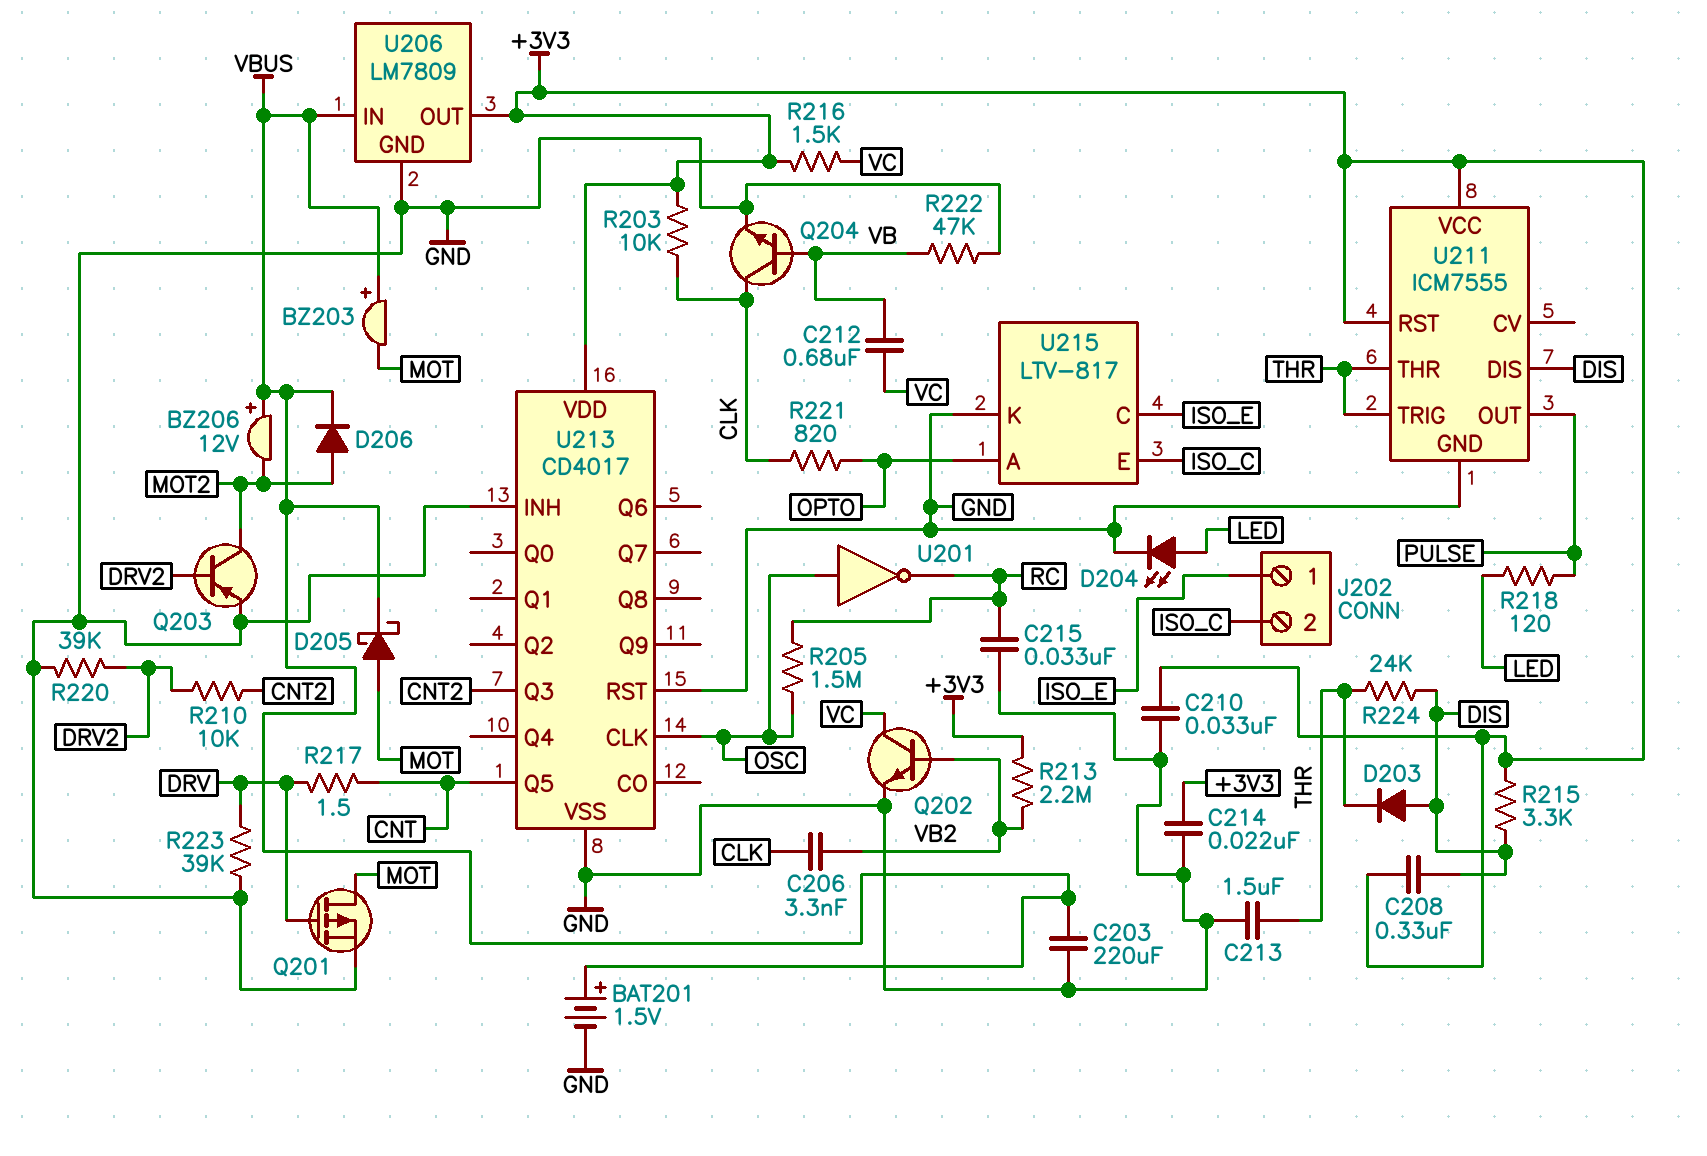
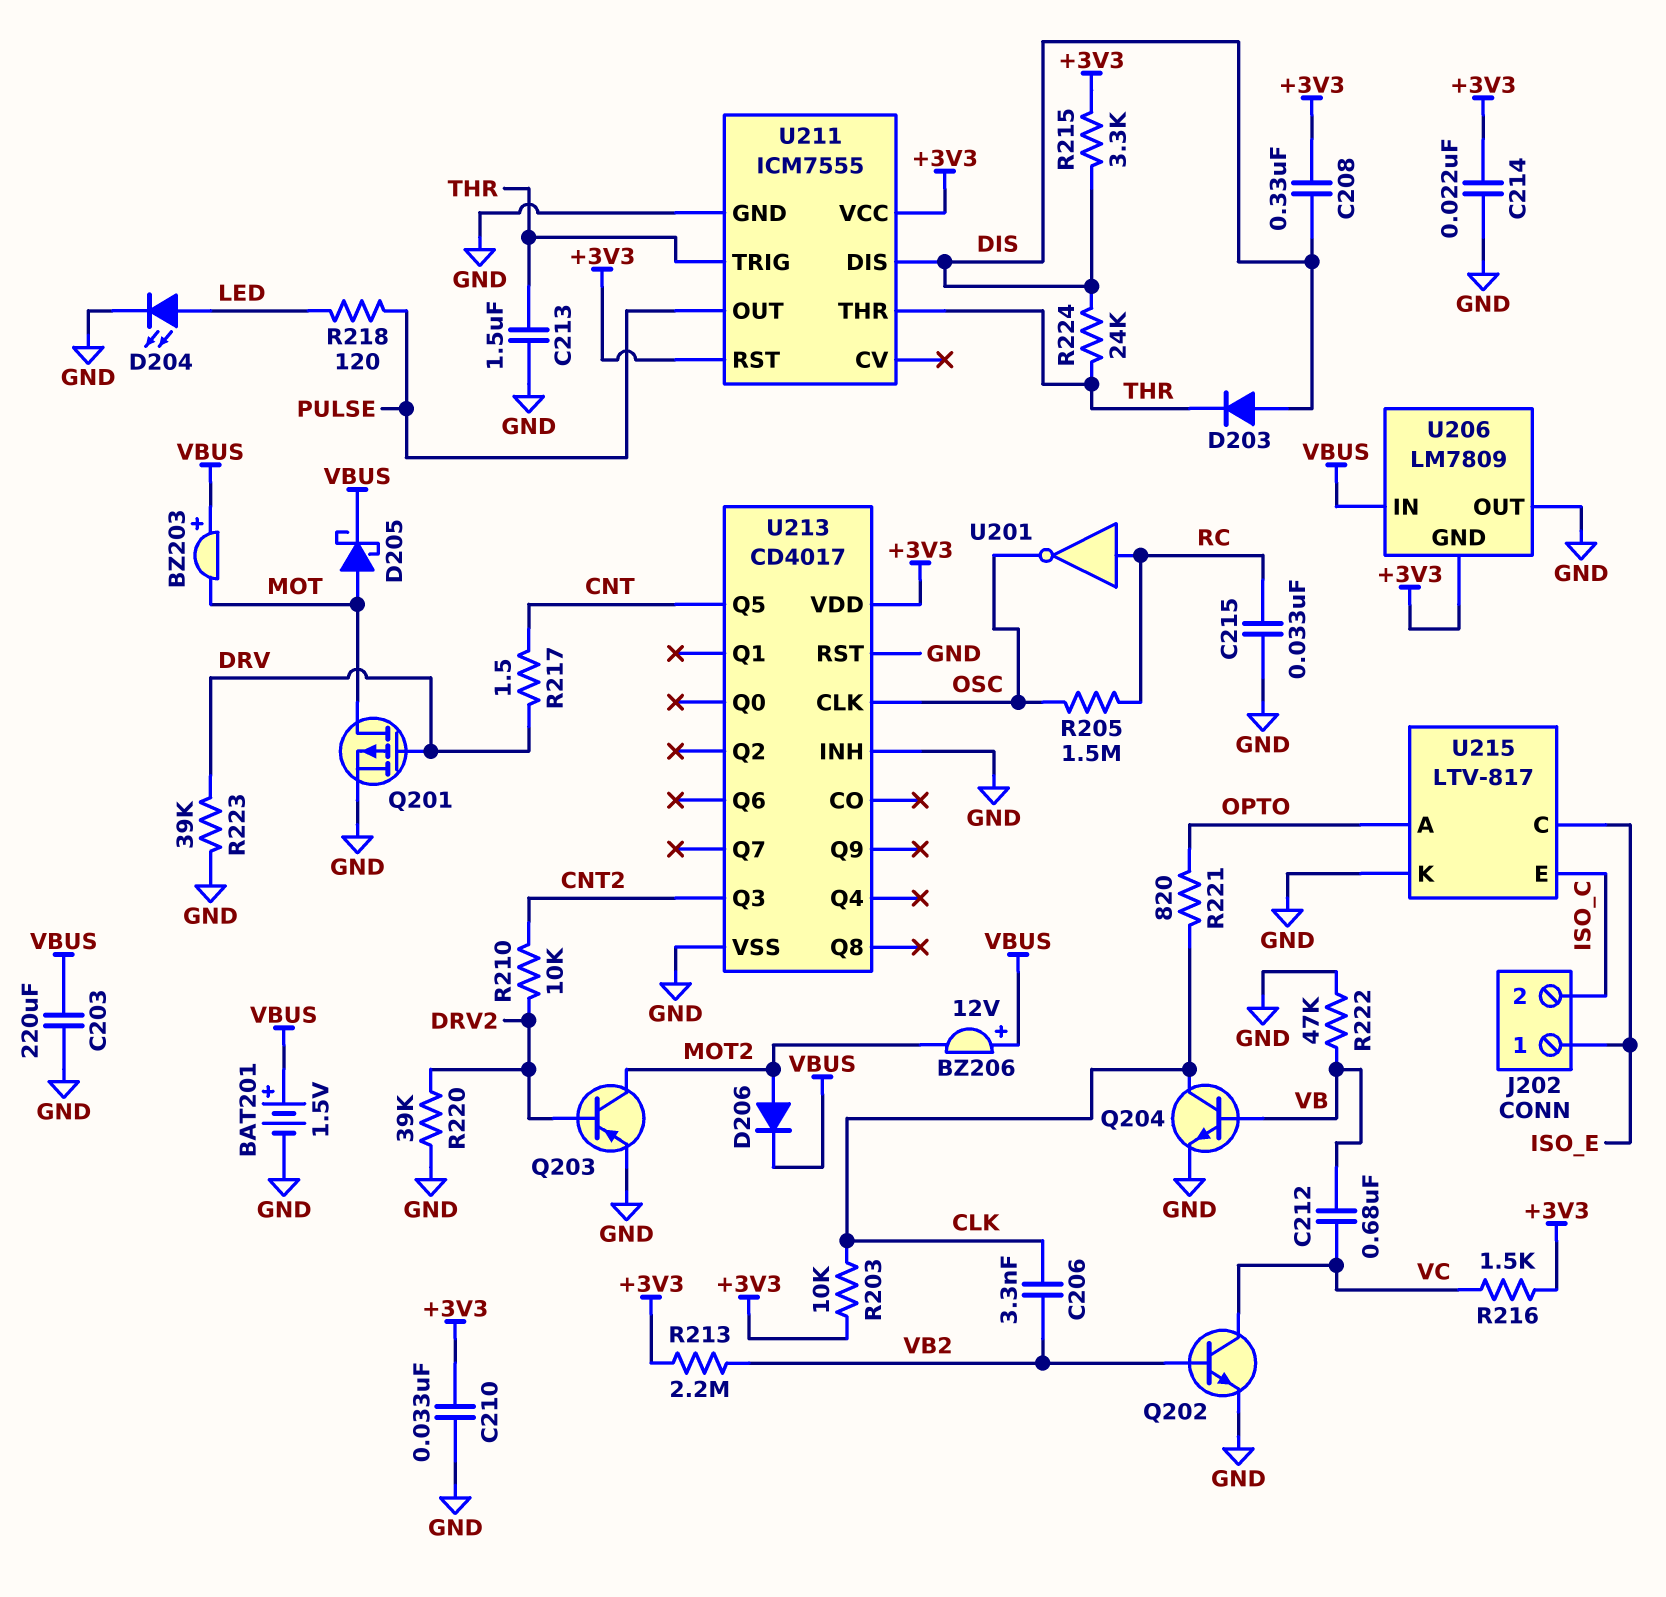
U201: NOT (in OSC, out RC) -> NOT (in RC, out OSC)
U206 pin GND: GND -> +3V3
U206 pin OUT: +3V3 -> GND

